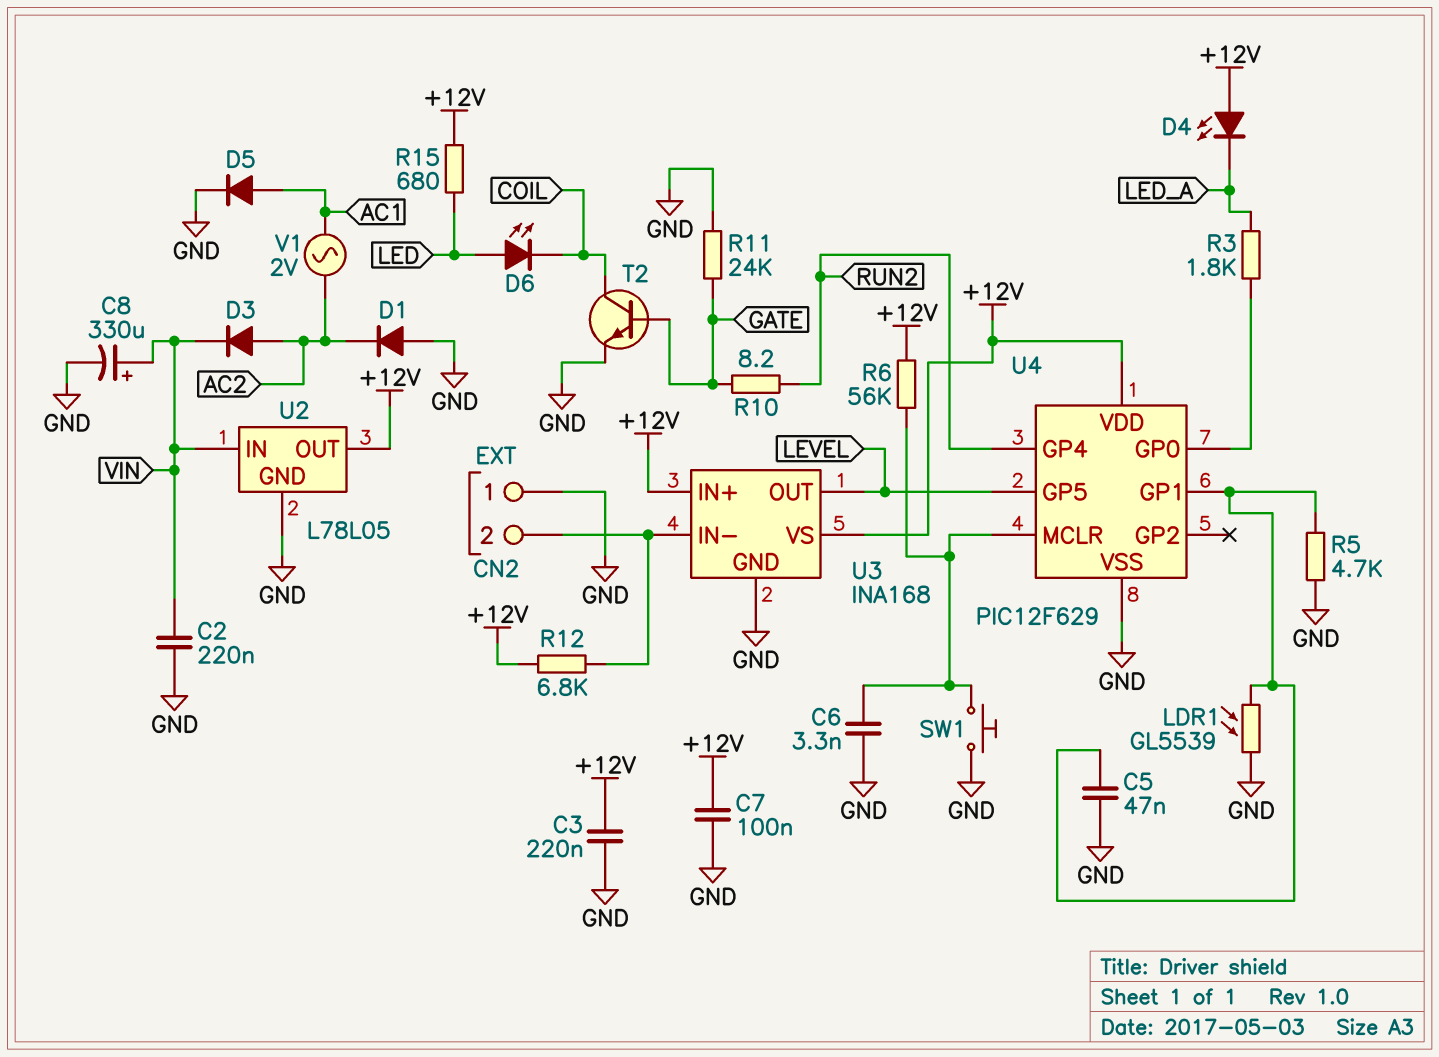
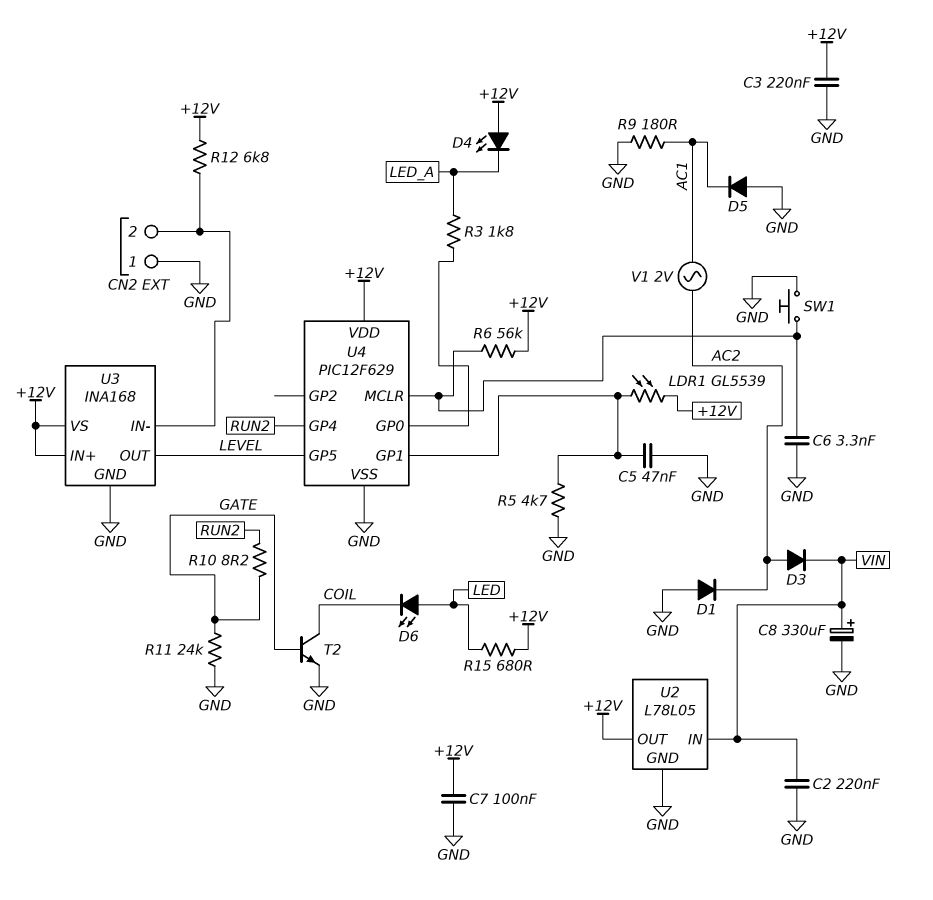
D5: diode (A AC1, K GND) -> diode (A GND, K AC1)
LDR1: GL5539 (GND, U4/GP1) -> GL5539 (+12V, U4/GP1)
R9: none -> 180 (AC1, GND)

